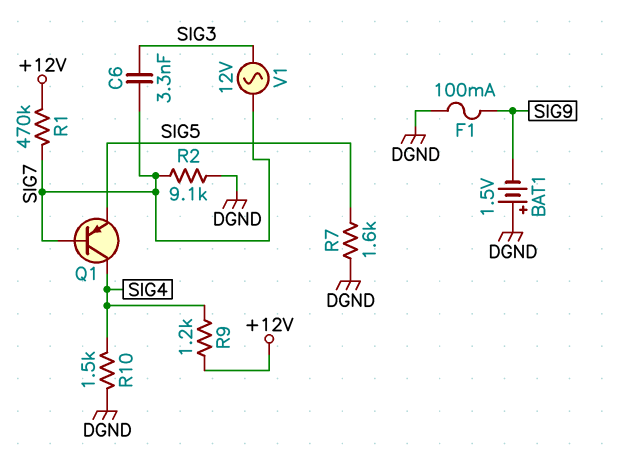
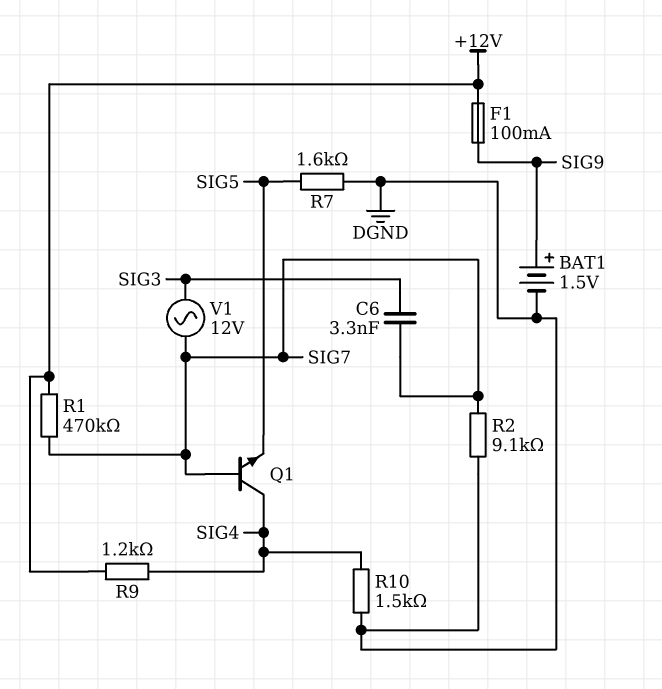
BAT1: 1.5V (plus DGND, minus SIG9) -> 1.5V (plus SIG9, minus DGND)
F1: 100mA (DGND, SIG9) -> 100mA (+12V, SIG9)
Q1: PNP (B SIG7, C SIG4, E SIG5) -> NPN (B SIG7, C SIG4, E SIG5)

